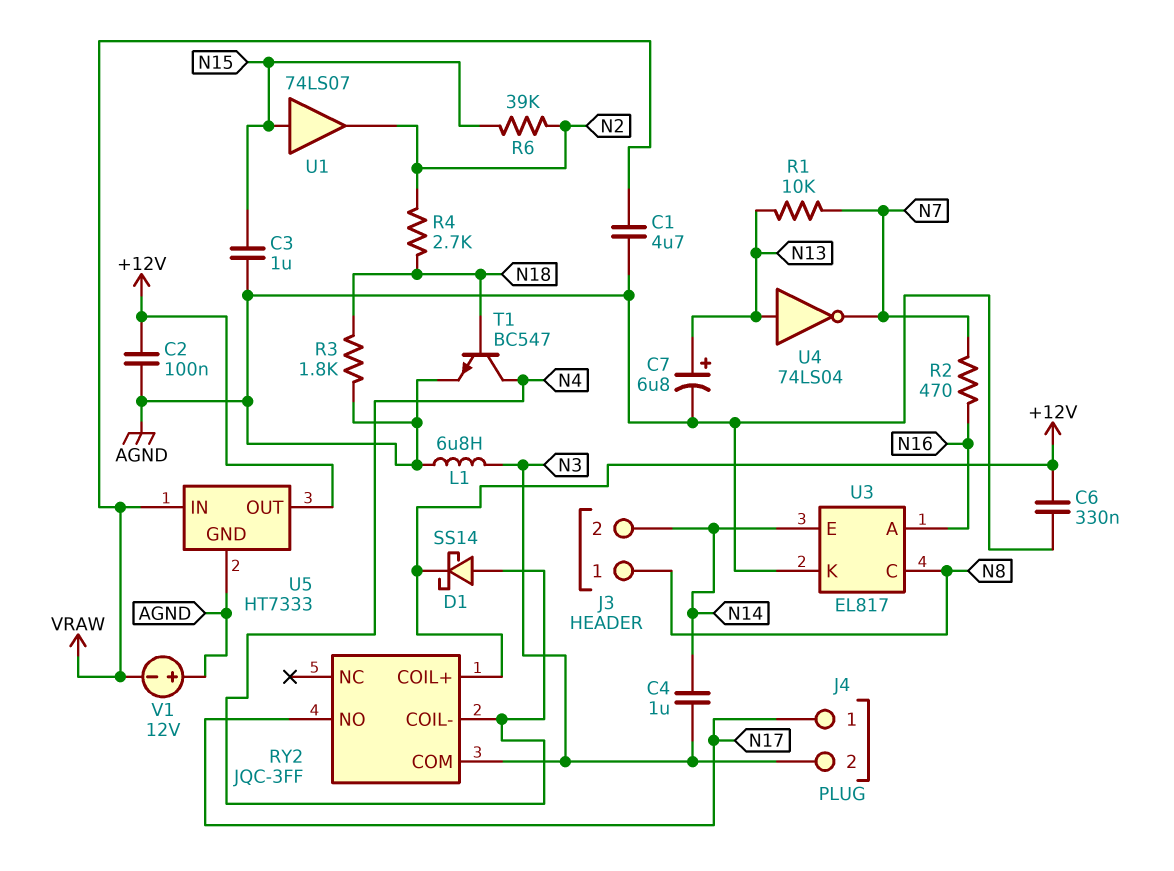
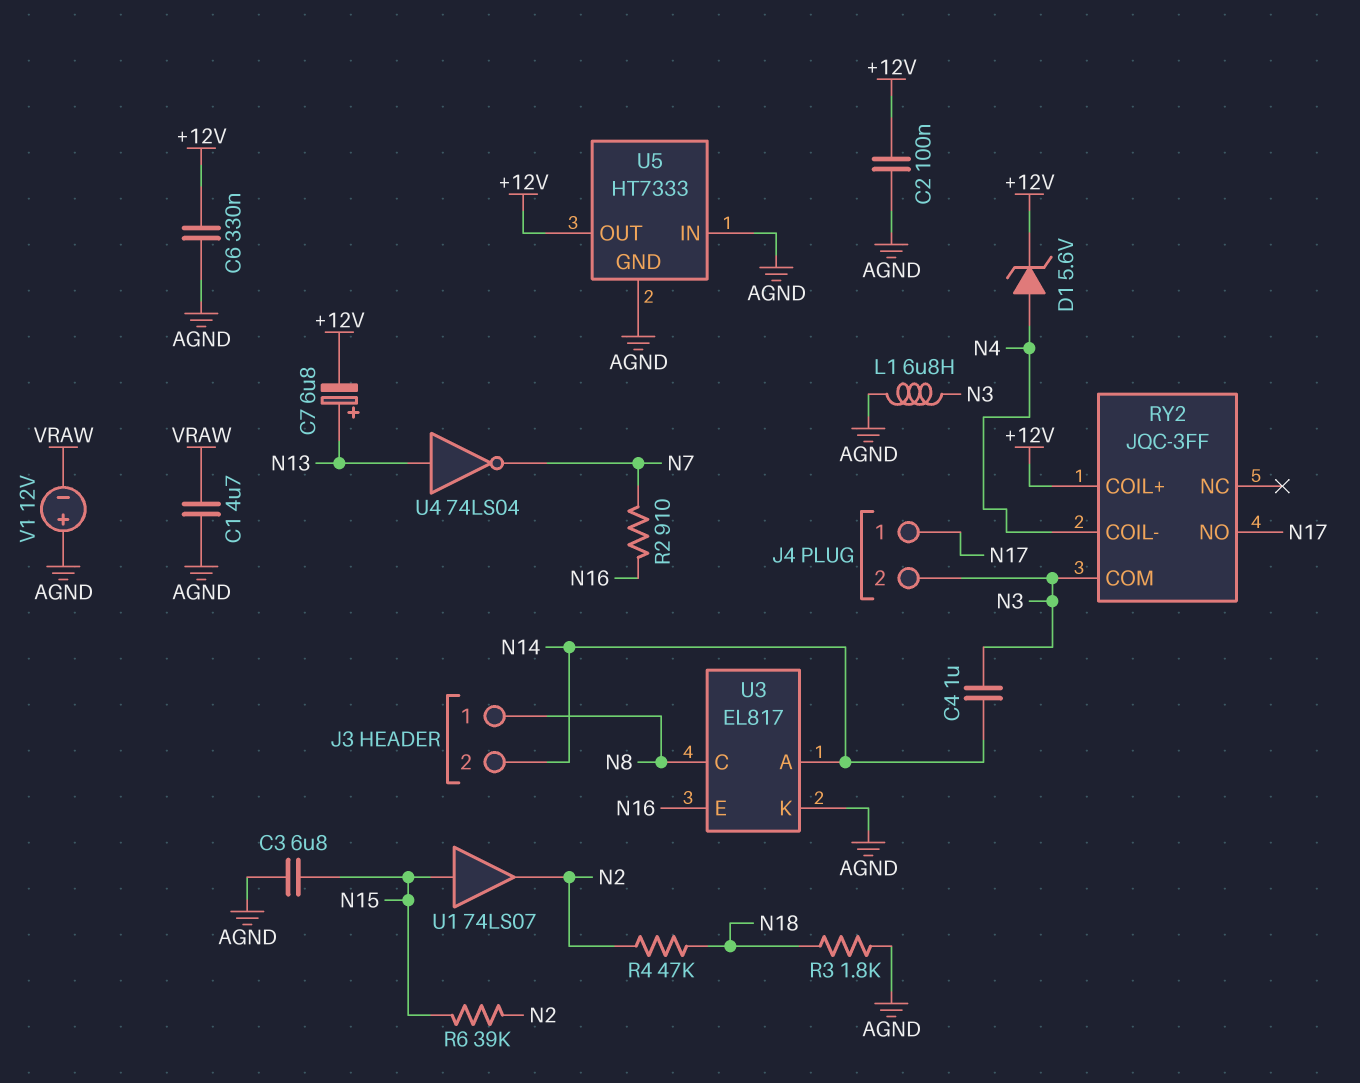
C3: 1uF (AGND, N15) -> 6.8uF (AGND, N15)
C7: 6.8uF (plus N13, minus AGND) -> 6.8uF (plus N13, minus +12V)
D1: schottky SS14 (A N4, K +12V) -> zener 5.6V (A N4, K +12V)
R1: 10k (N7, N13) -> none
R2: 470 (N7, N16) -> 910 (N7, N16)
R4: 2.7k (N2, N18) -> 47k (N2, N18)
T1: NPN BC547 (B N18, C N4, E AGND) -> none
U3 pin A: N16 -> N14
U3 pin E: N14 -> N16
U5 pin IN: VRAW -> AGND

